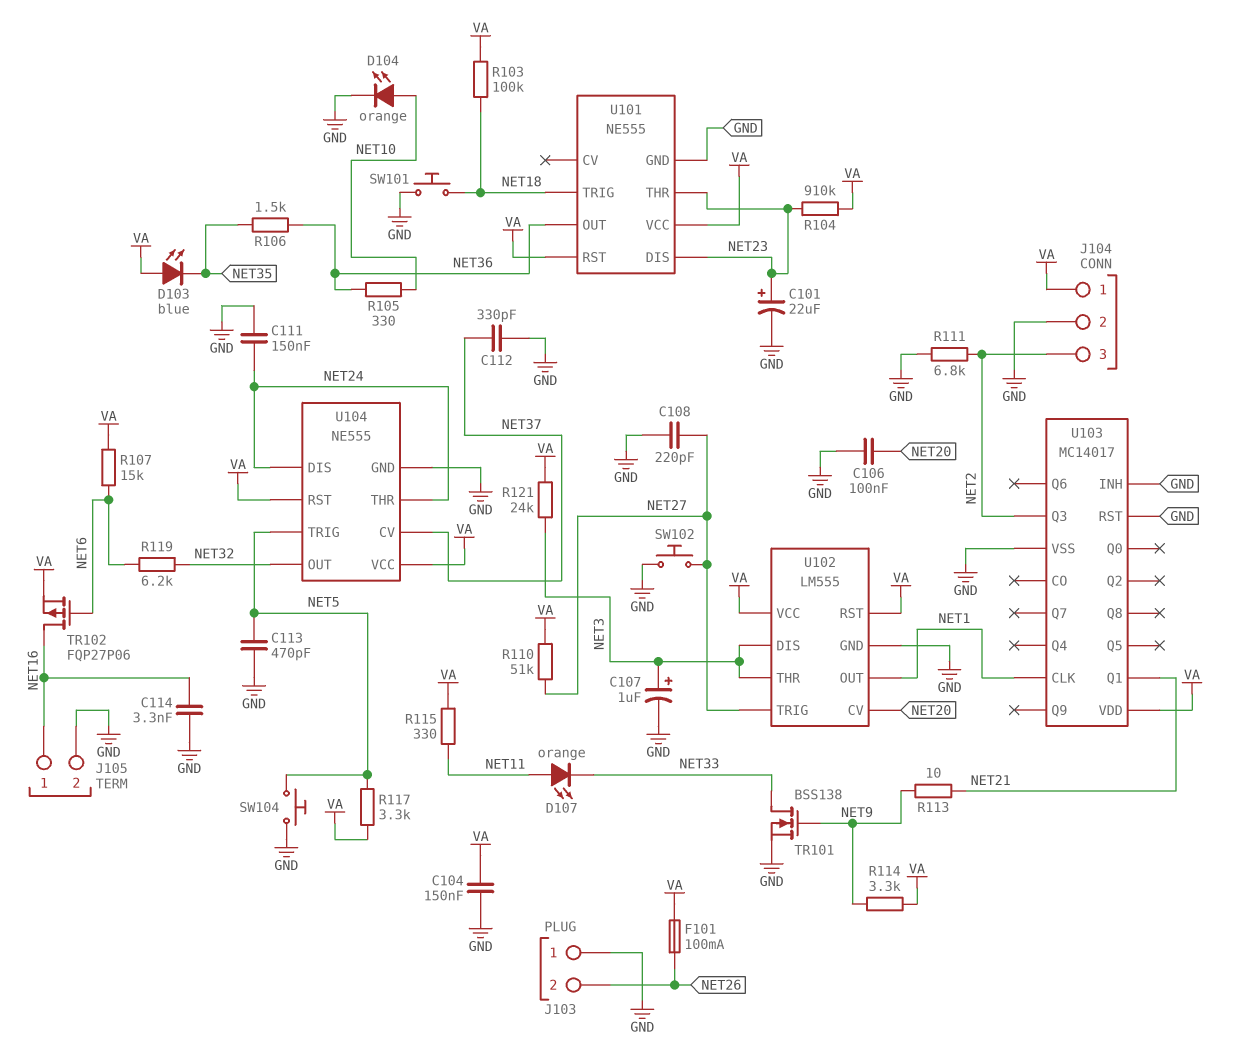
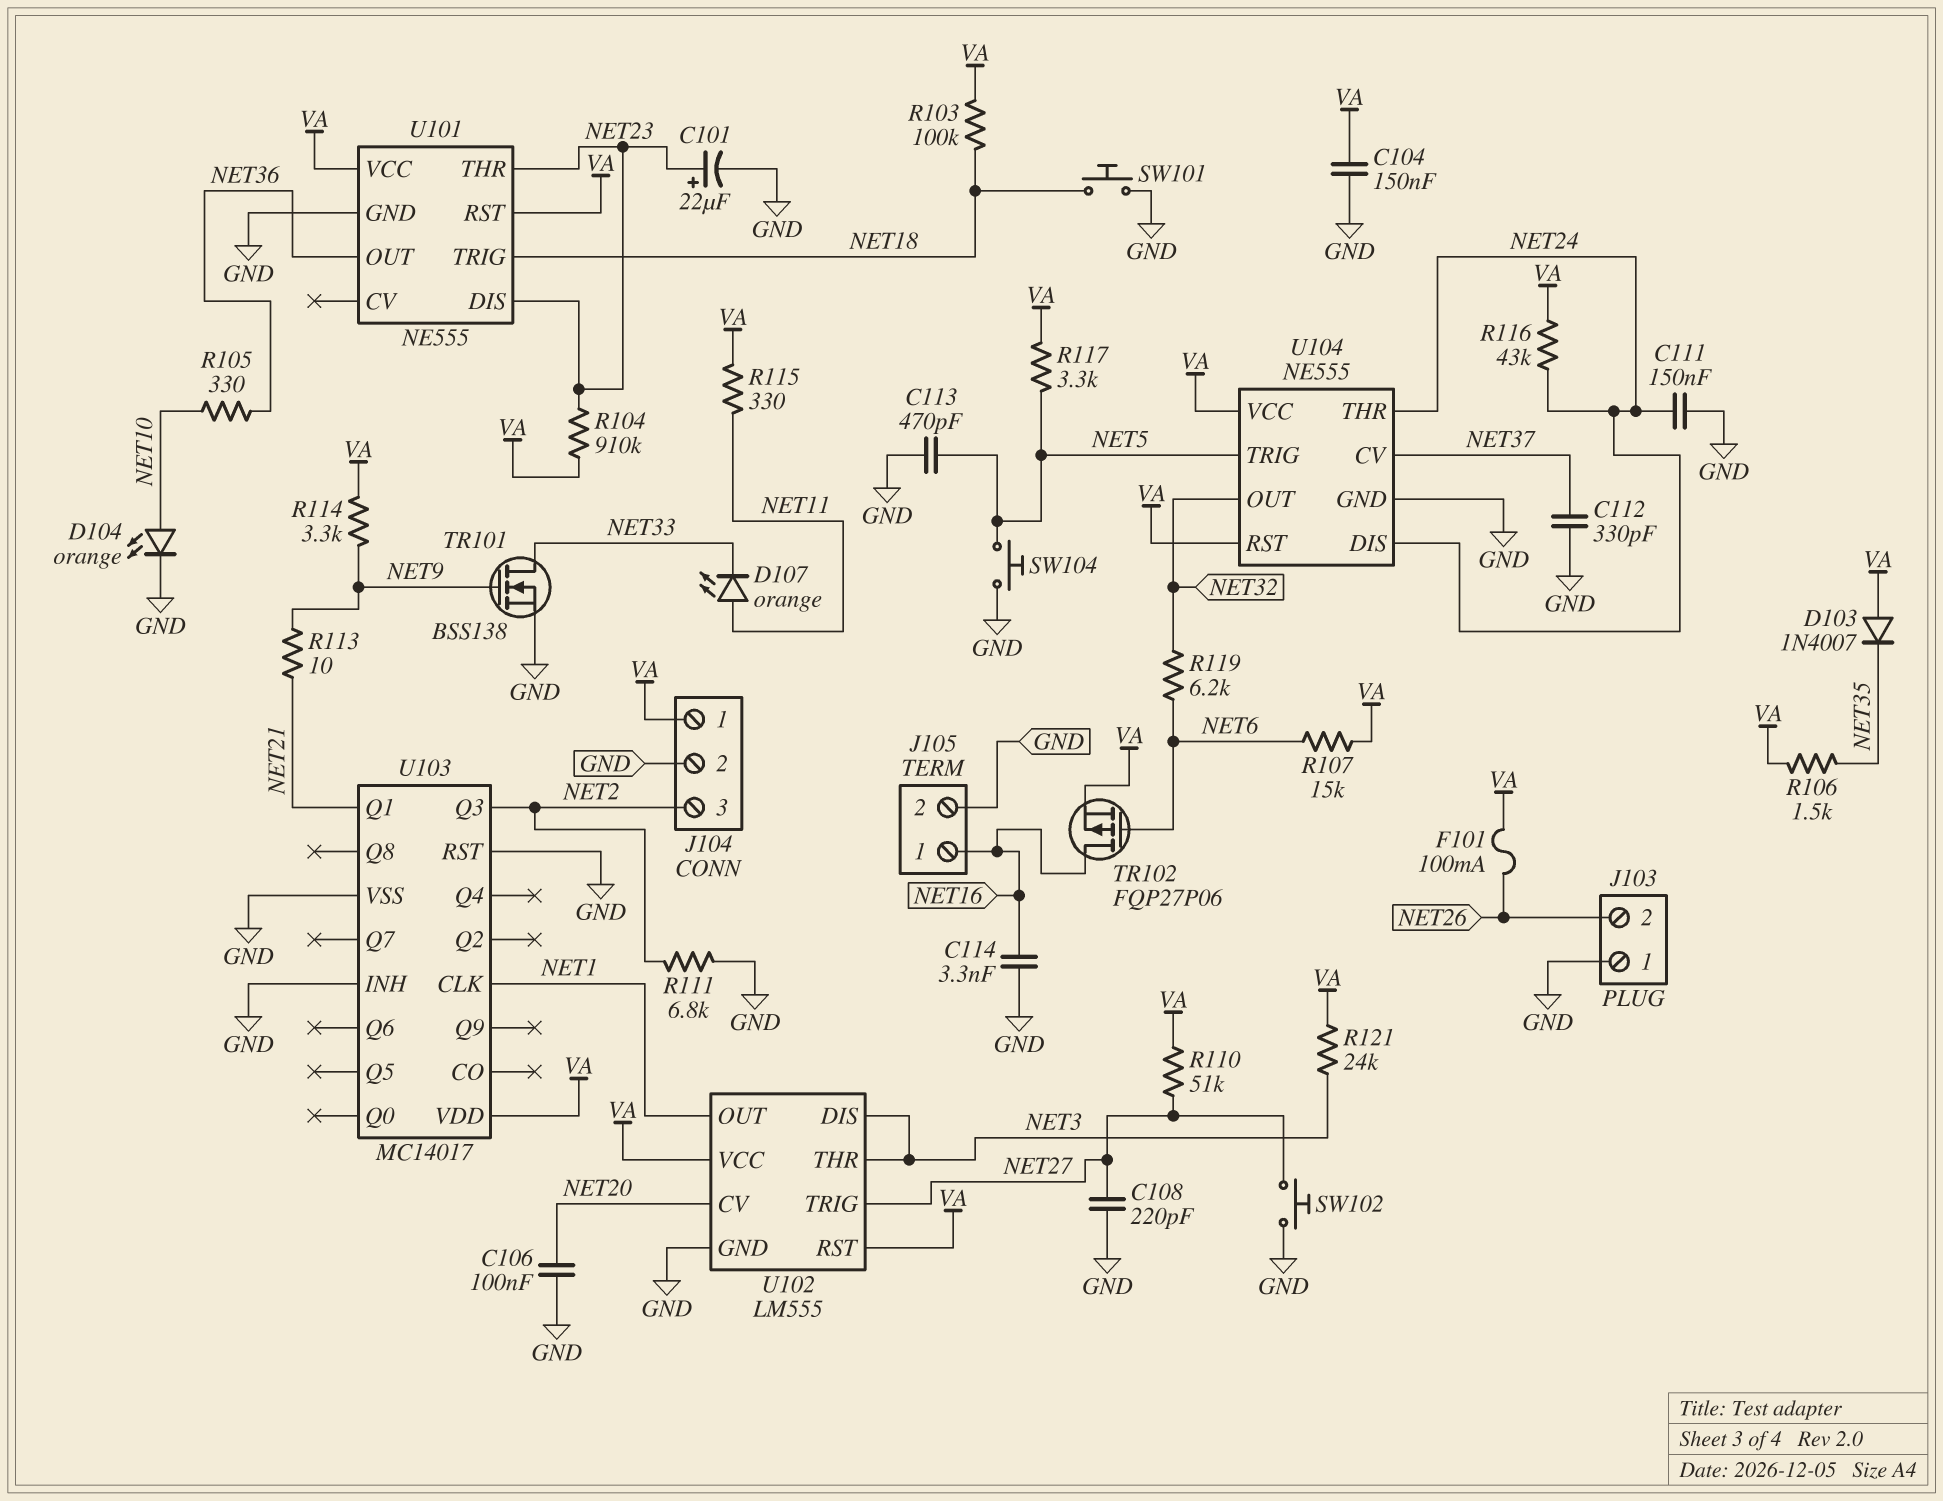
C107: 1uF (plus NET3, minus GND) -> none
D103: LED blue (A VA, K NET35) -> diode 1N4007 (A VA, K NET35)
R106: 1.5k (NET35, NET36) -> 1.5k (NET35, VA)
R116: none -> 43k (NET24, VA)

